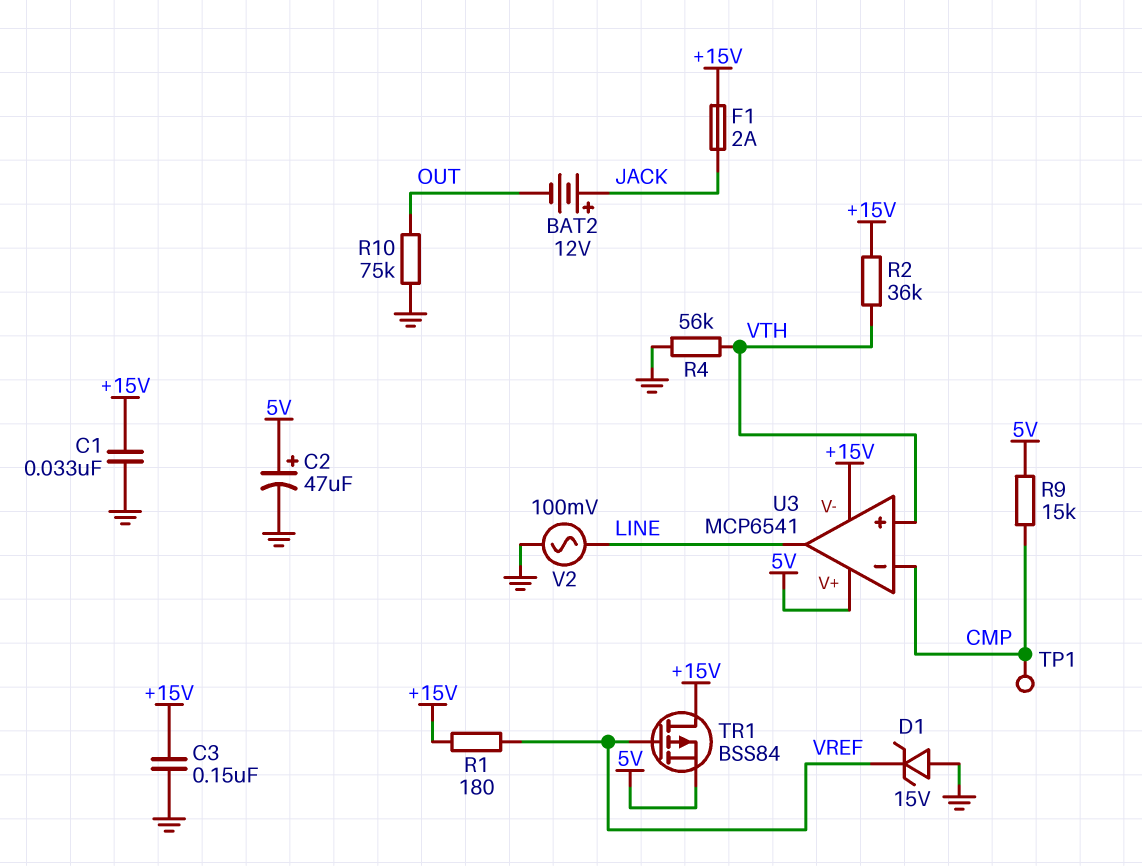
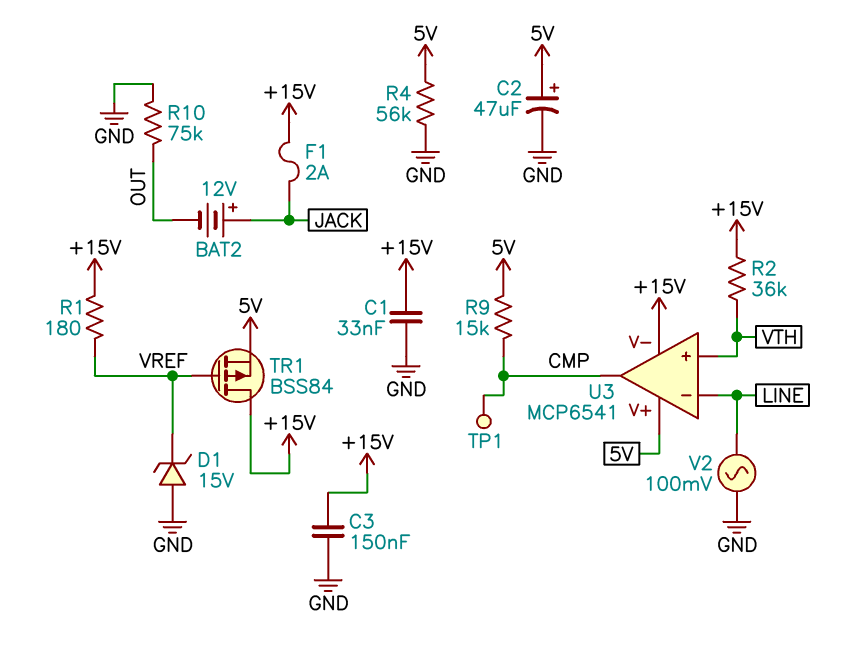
R4: 56k (GND, VTH) -> 56k (5V, GND)
U3 pin in-: CMP -> LINE
U3 pin out: LINE -> CMP

